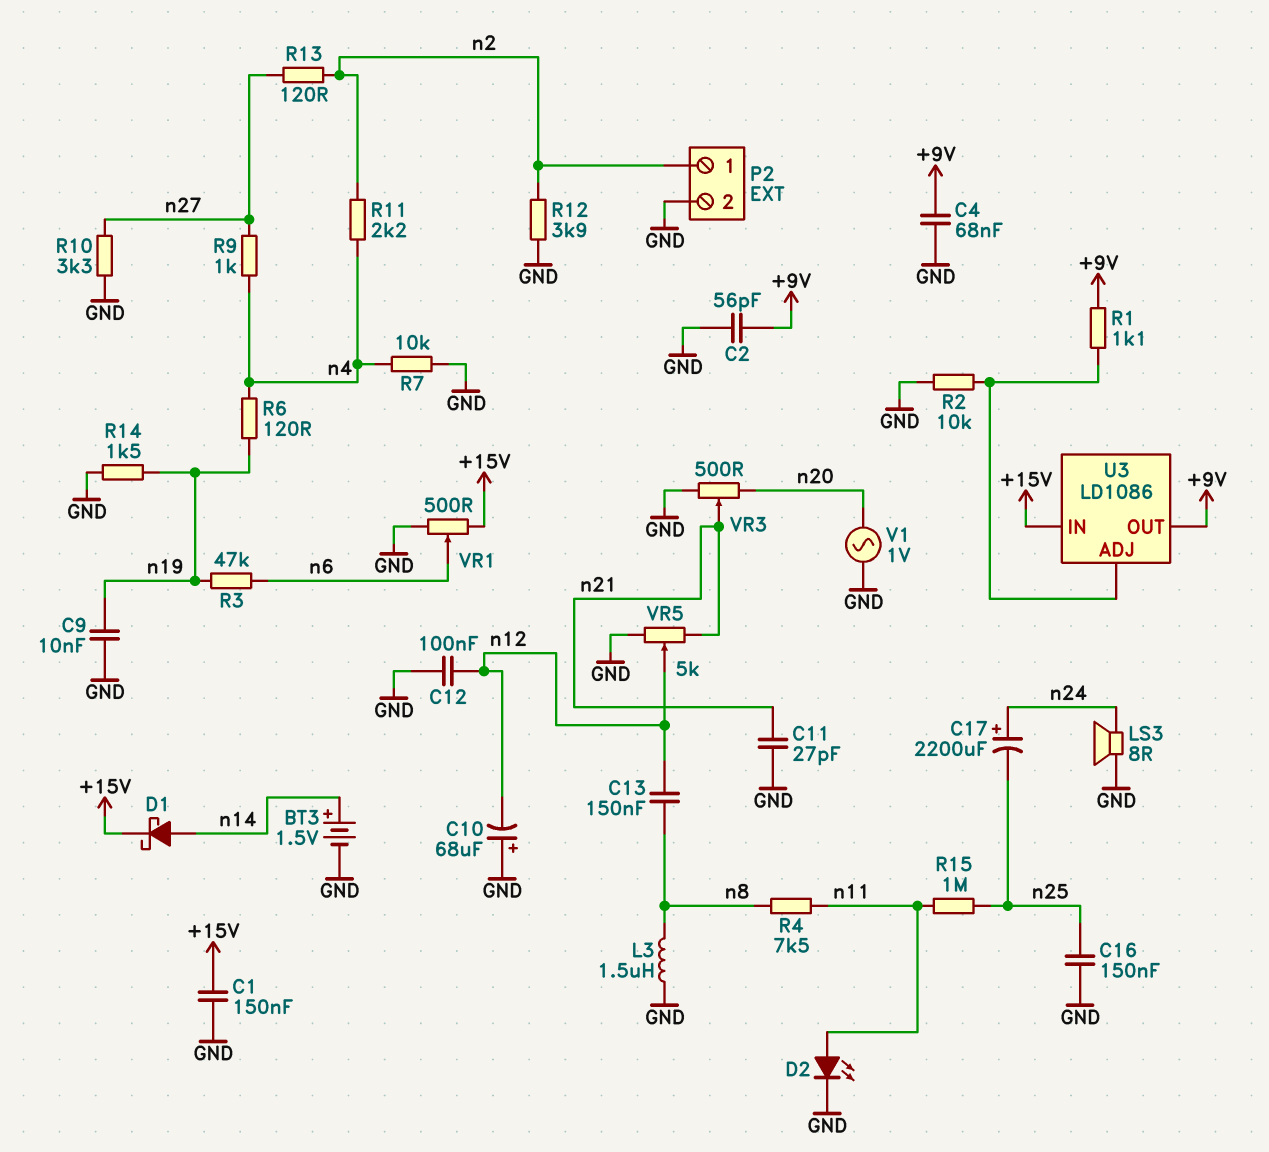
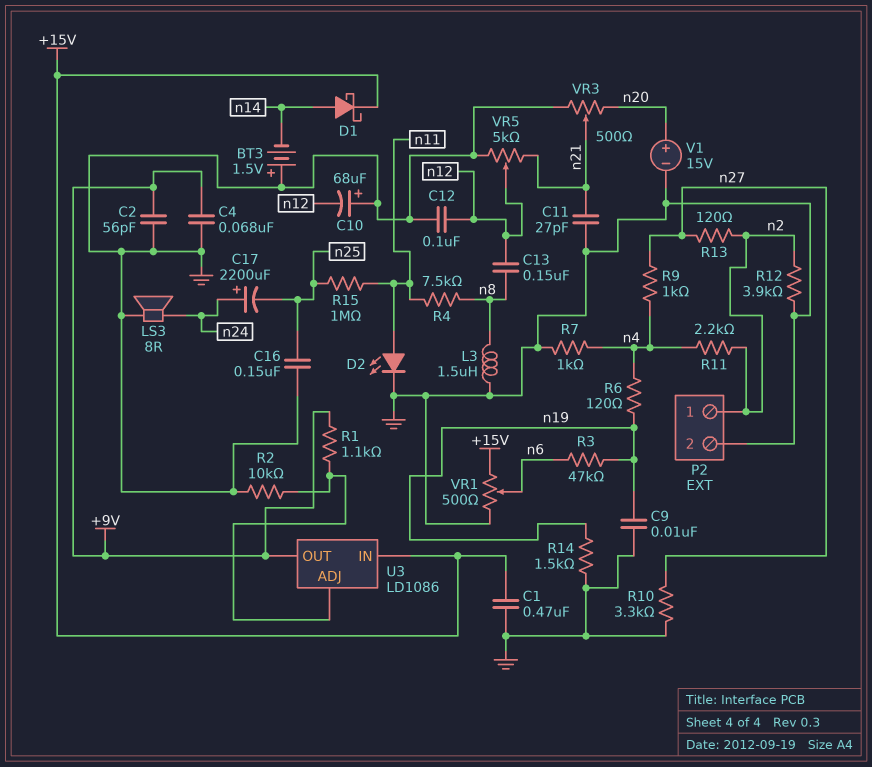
BT3: 1.5V (plus n14, minus GND) -> 1.5V (plus GND, minus n14)
C1: 150nF (+15V, GND) -> 470nF (+15V, GND)
R7: 10k (GND, n4) -> 1k (GND, n4)
V1: AC 1V (GND, n20) -> 15V (plus n20, minus GND)

